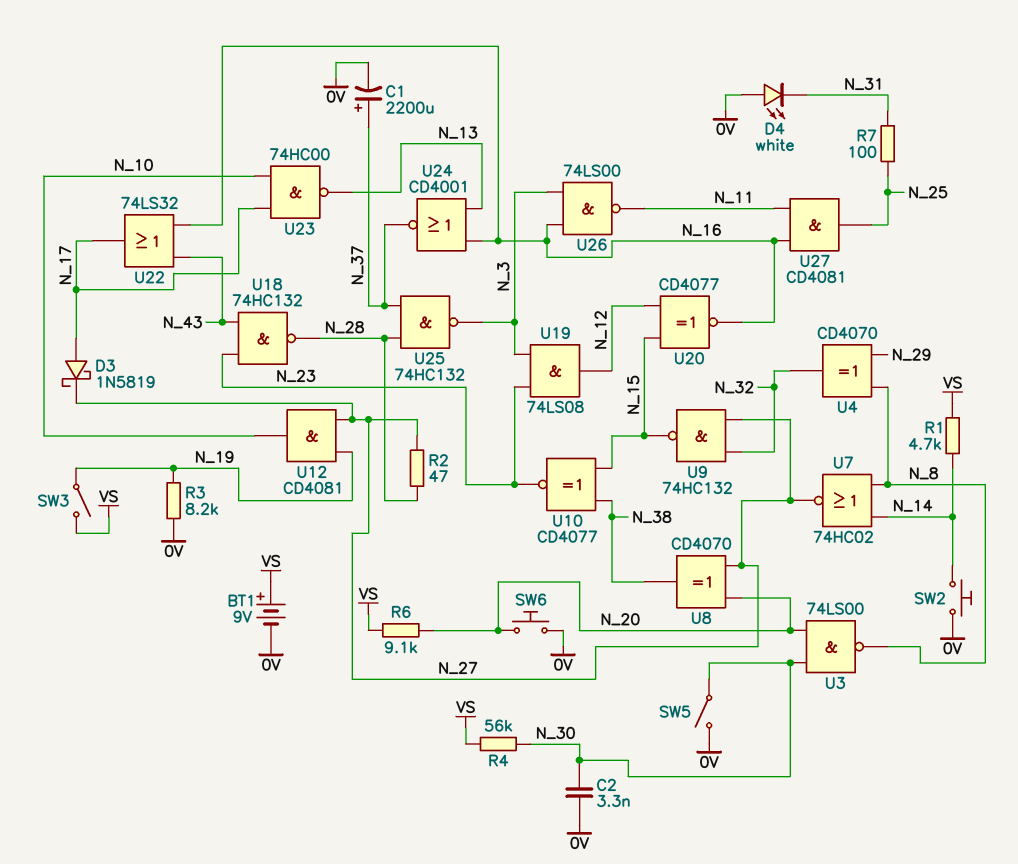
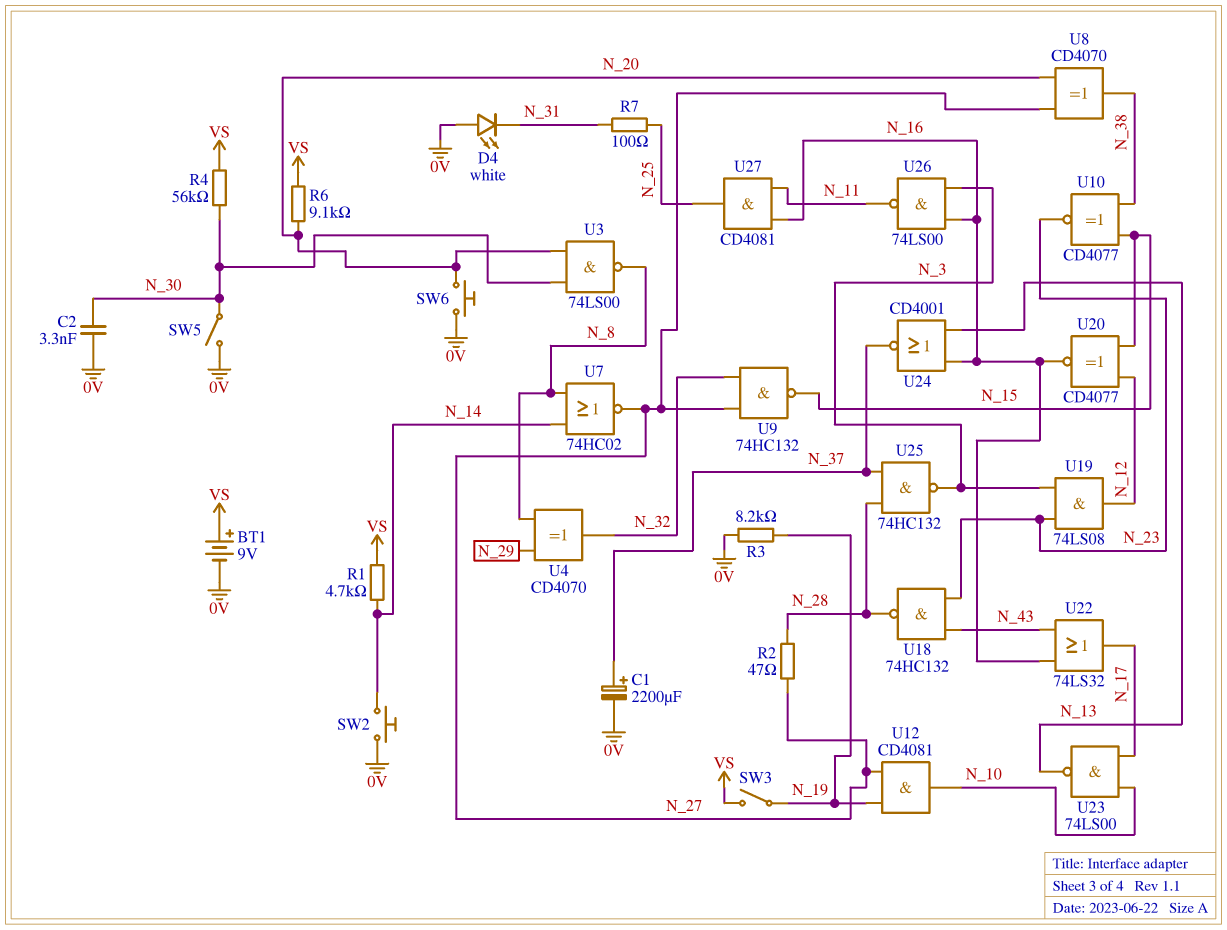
D3: schottky 1N5819 (A N_17, K N_27) -> none
U23: NAND 74HC00 (in N_10, in N_17, out N_13) -> NAND 74LS00 (in N_10, in N_17, out N_13)

